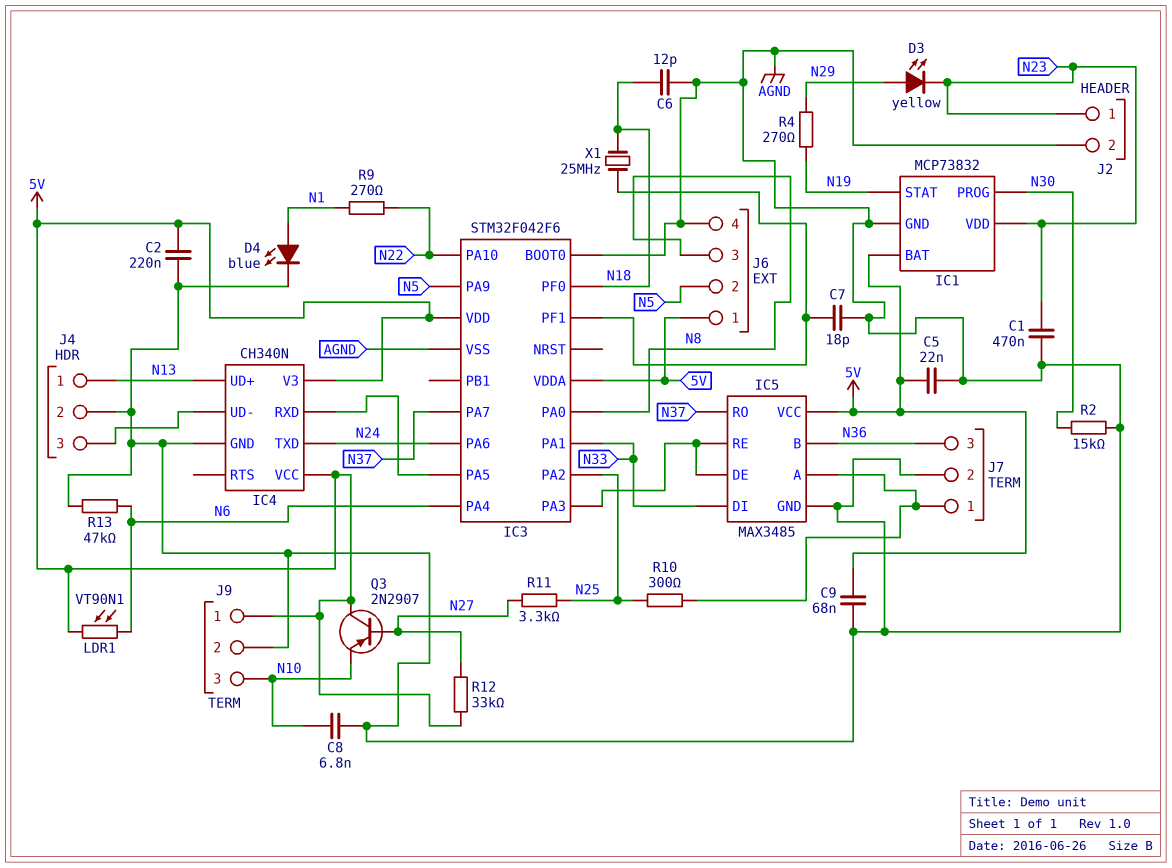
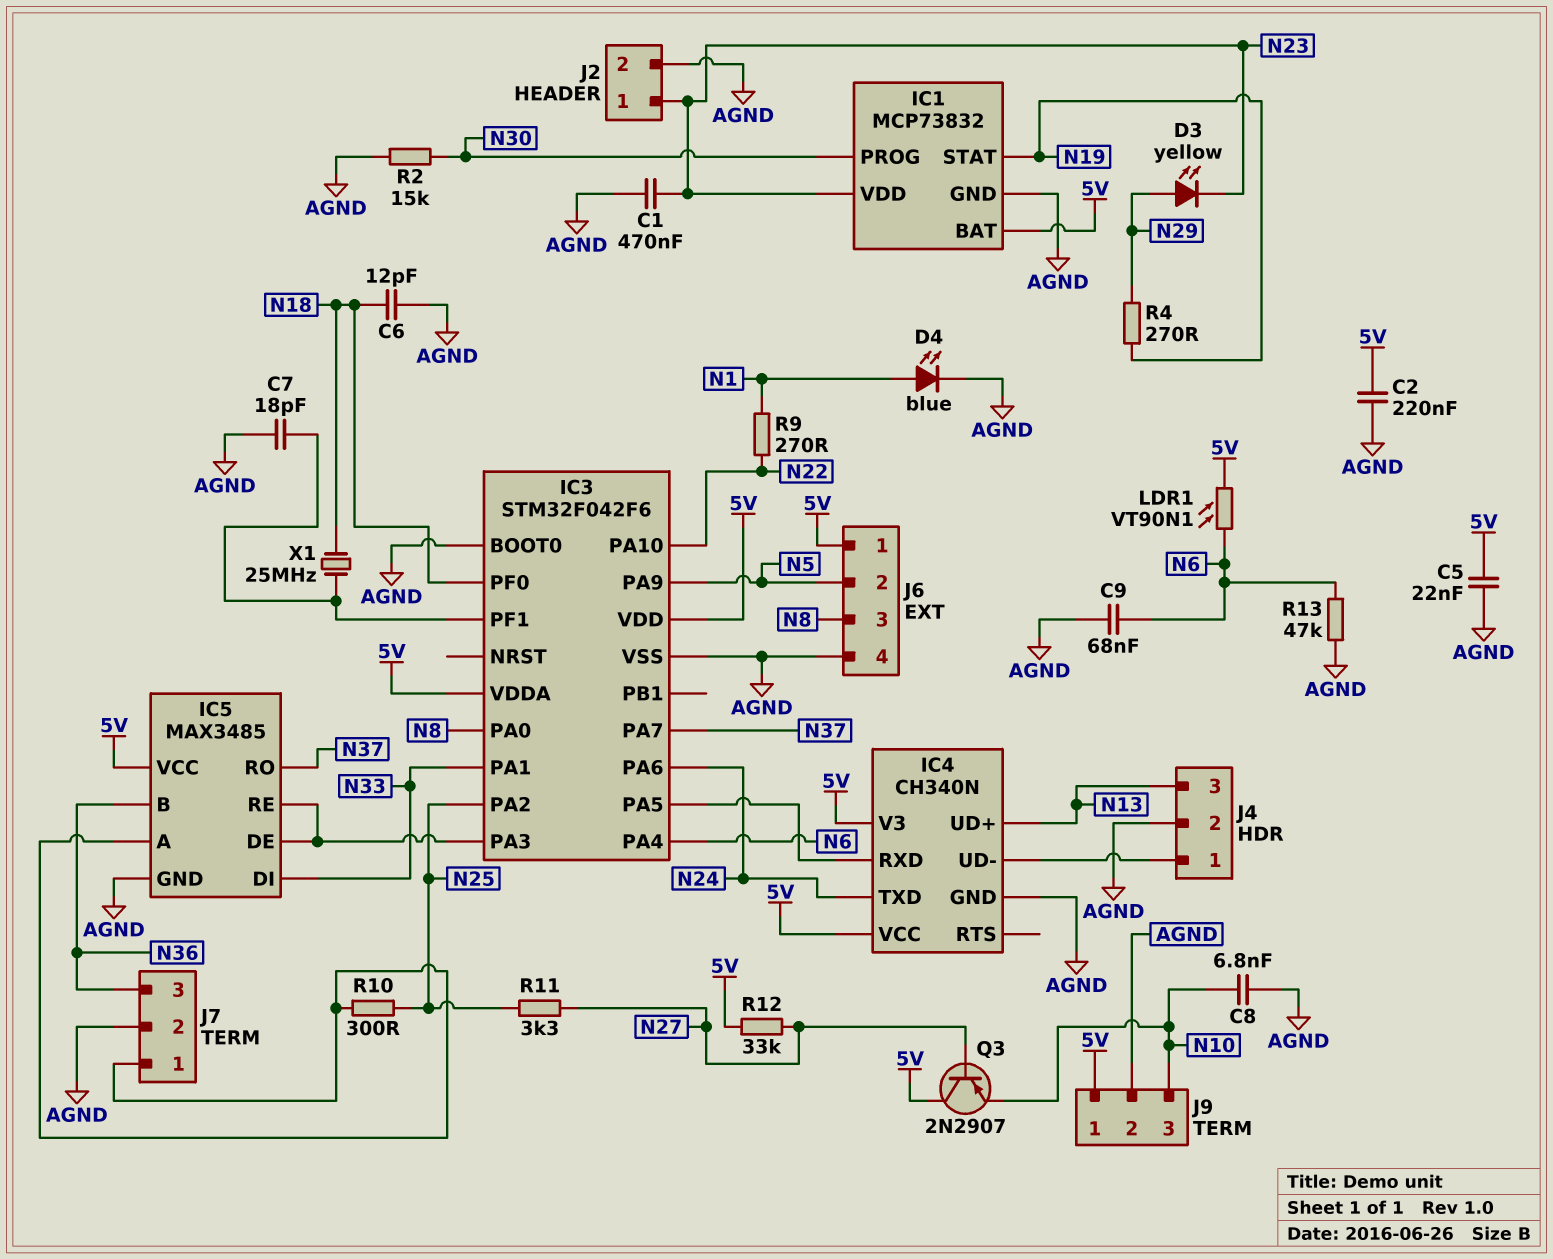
C9: 68nF (5V, AGND) -> 68nF (AGND, N6)
J4 pin 1: N13 -> IC4/UD-
J4 pin 3: IC4/UD- -> N13

